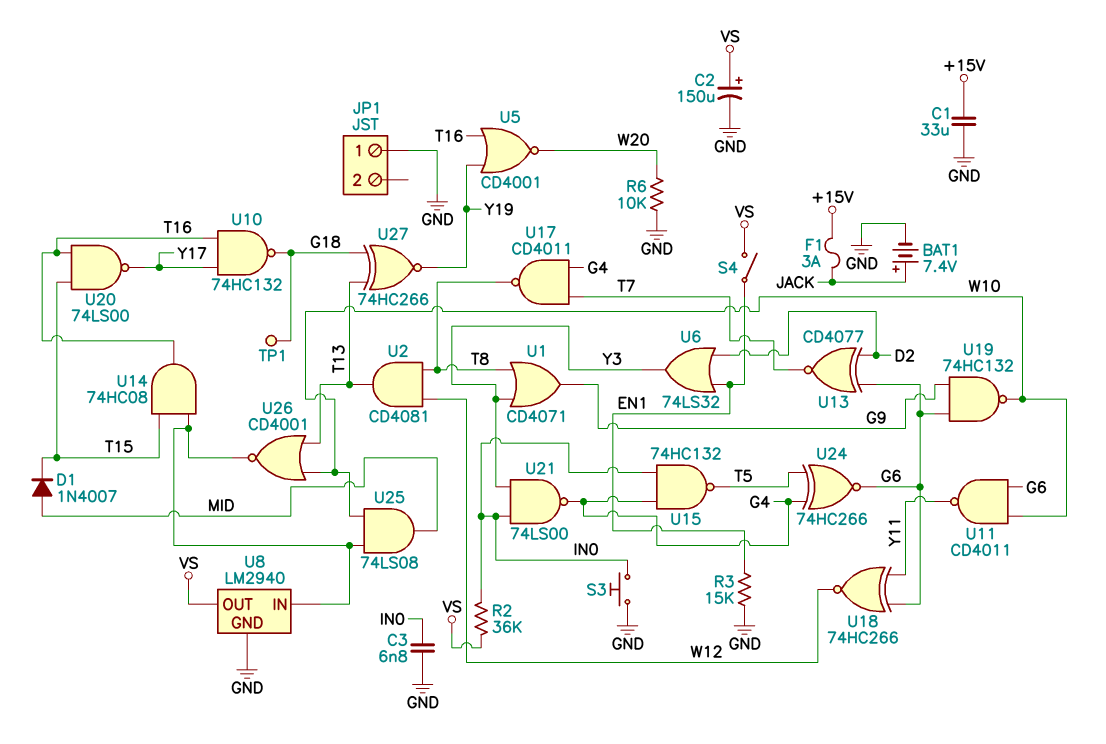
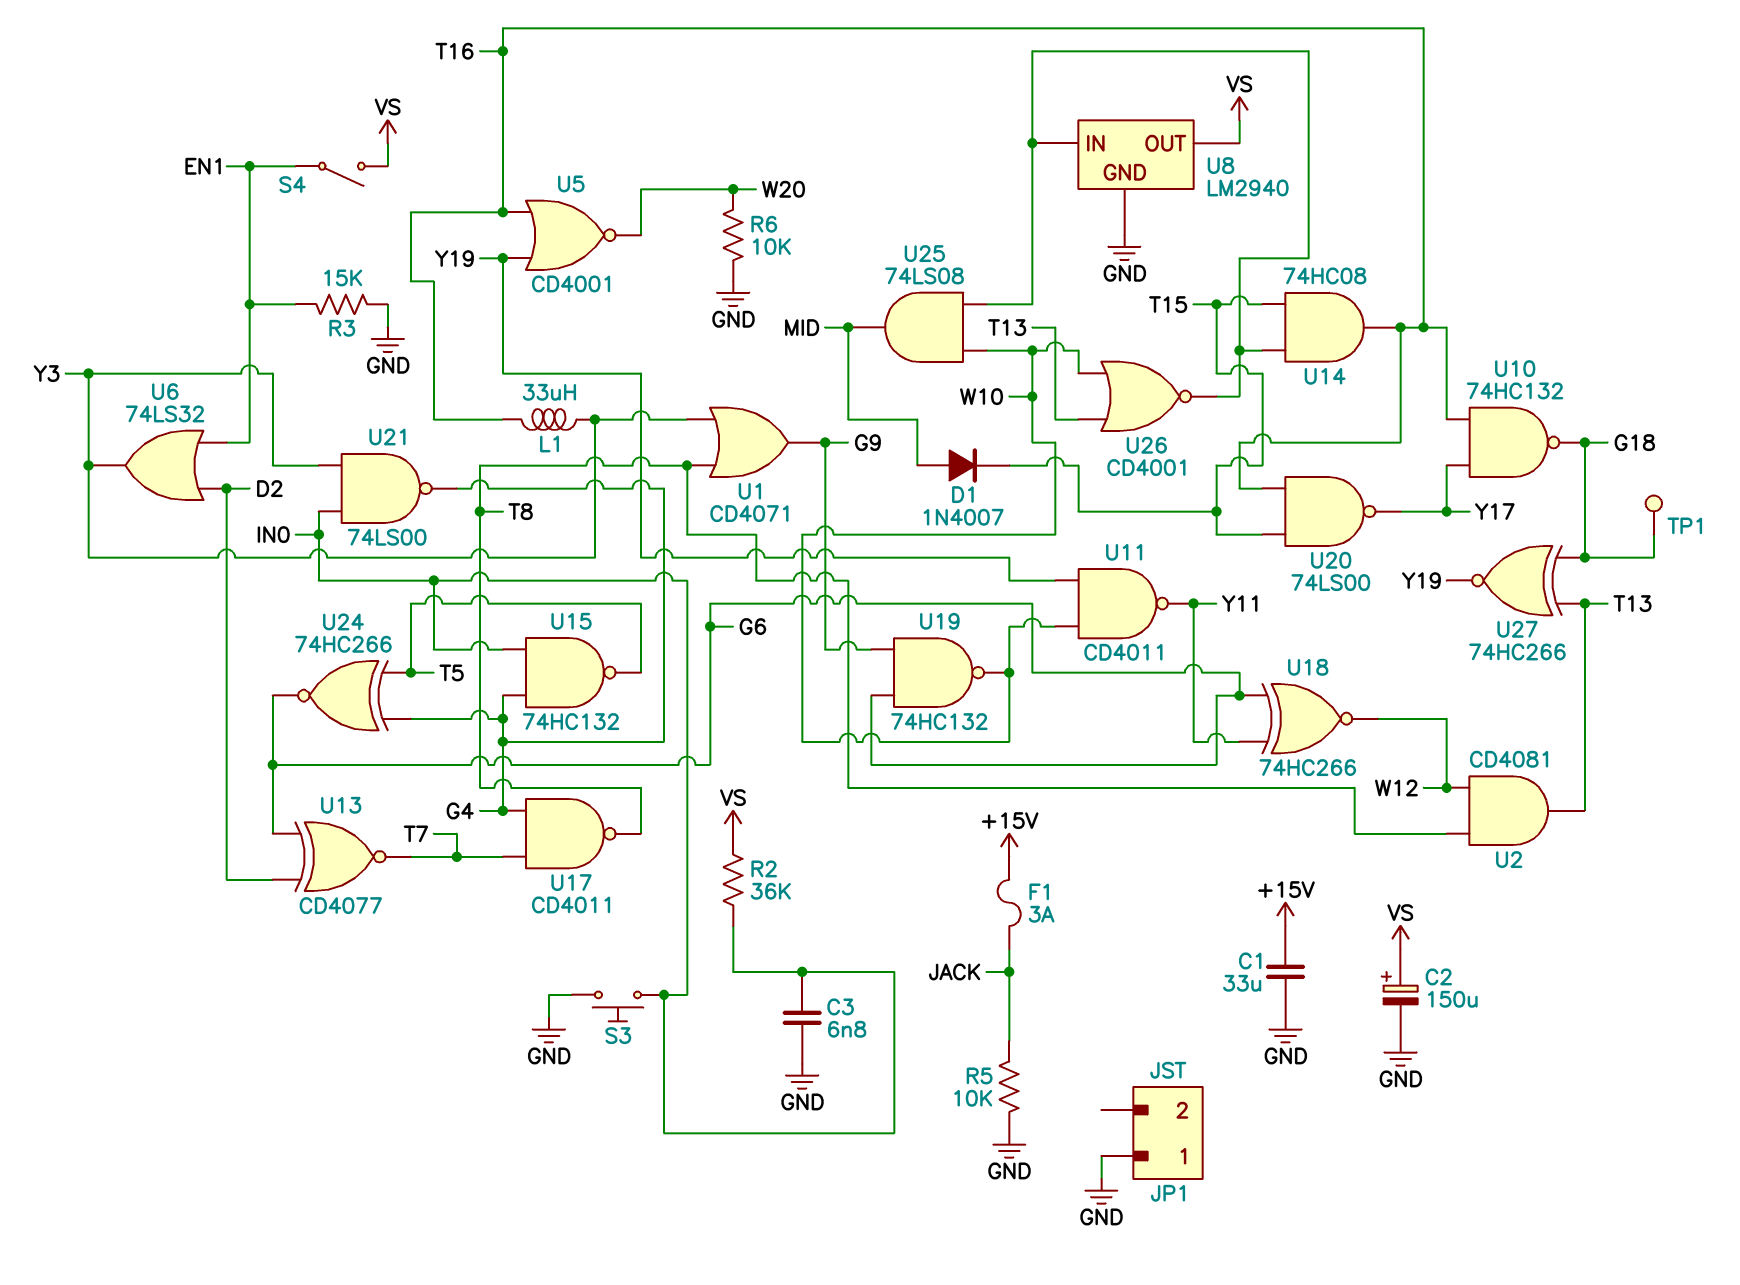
BAT1: 7.4V (plus JACK, minus GND) -> none
L1: none -> 33uH (T16, Y3)
R5: none -> 10k (GND, JACK)
U11: NAND CD4011 (in G6, in W10, out Y11) -> NAND CD4011 (in W10, in Y19, out Y11)

